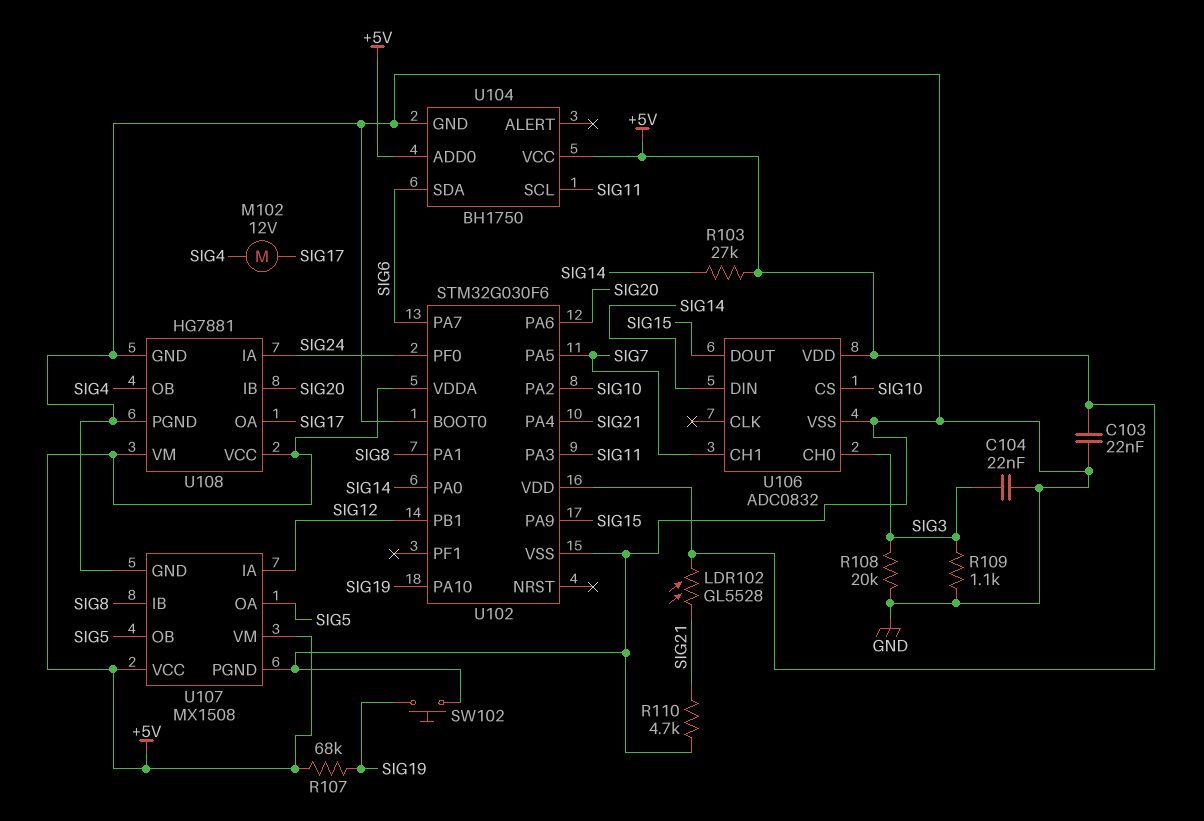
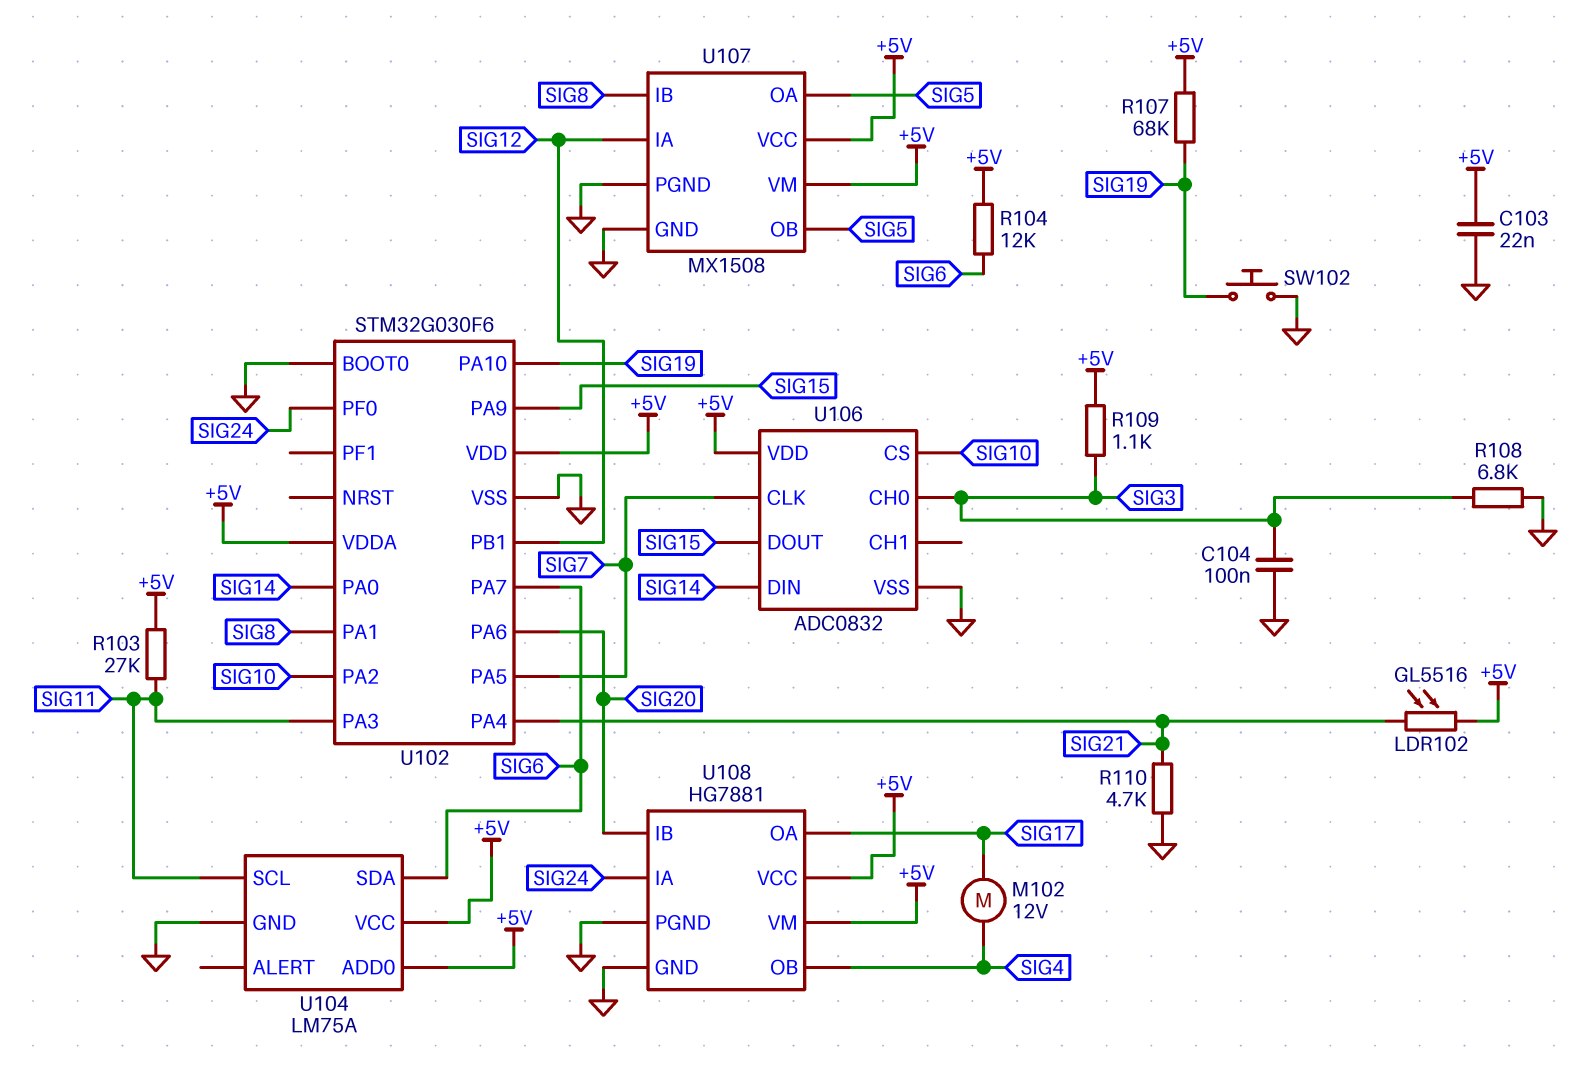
C104: 22nF (GND, SIG3) -> 100nF (GND, SIG3)
LDR102: GL5528 (+5V, SIG21) -> GL5516 (+5V, SIG21)
R103: 27k (+5V, SIG14) -> 27k (+5V, SIG11)
R104: none -> 12k (+5V, SIG6)
R108: 20k (GND, SIG3) -> 6.8k (GND, SIG3)
R109: 1.1k (GND, SIG3) -> 1.1k (+5V, SIG3)
U104: BH1750 -> LM75A
U106 pin CH1: SIG7 -> none
U106 pin CLK: none -> SIG7

